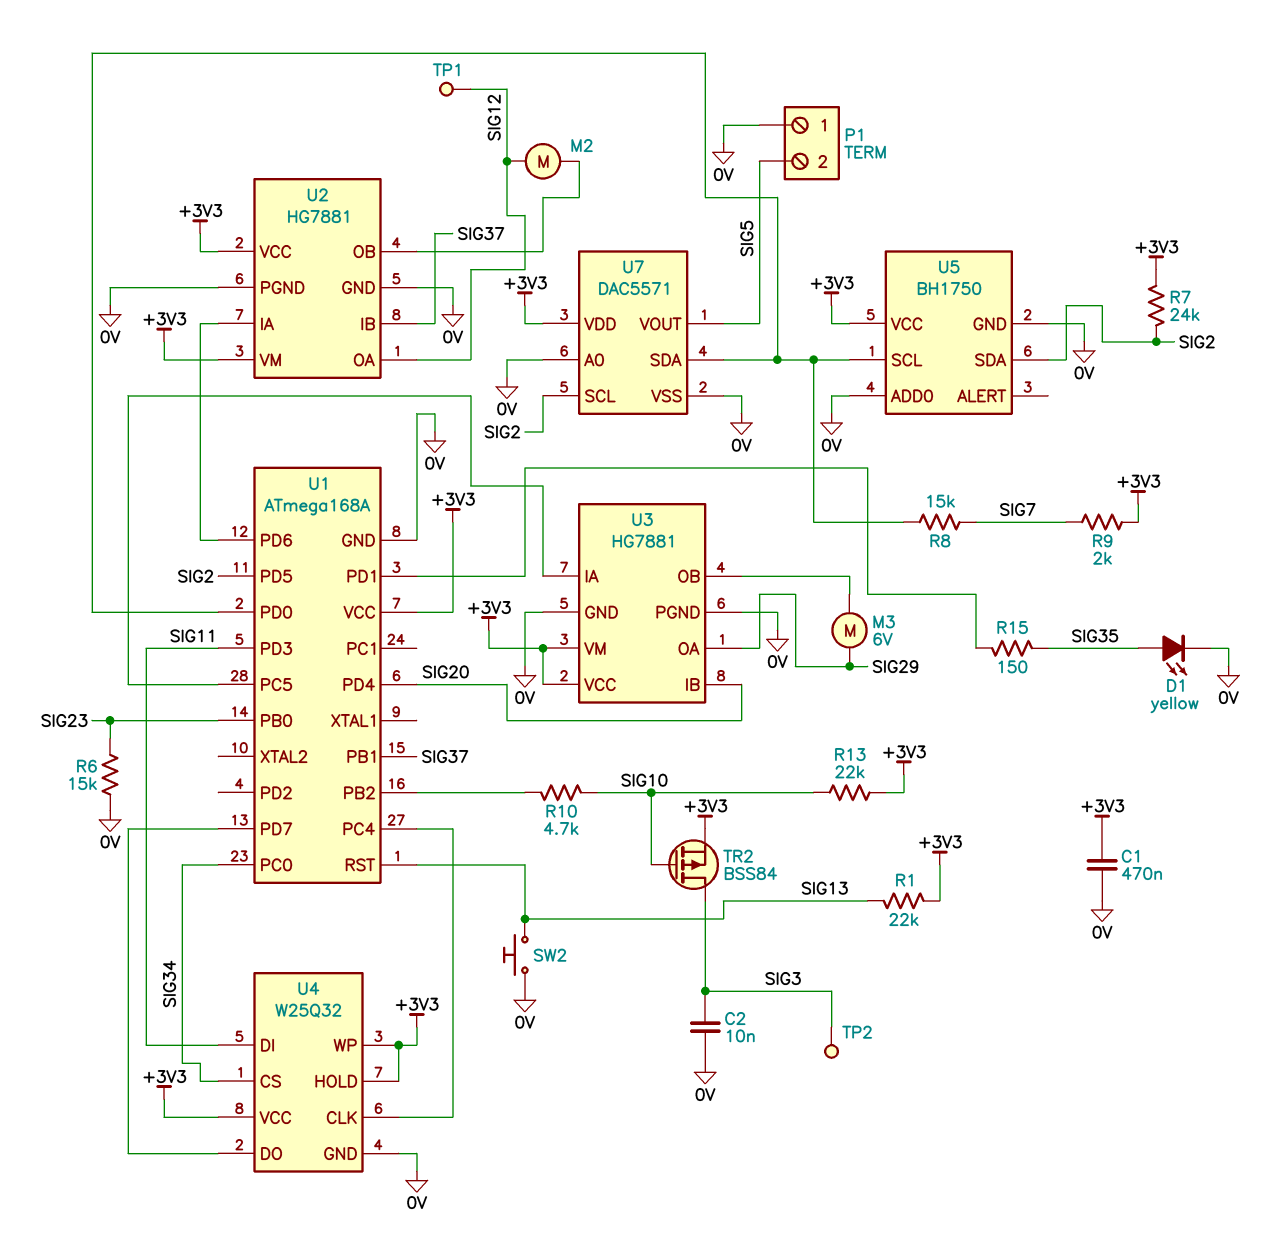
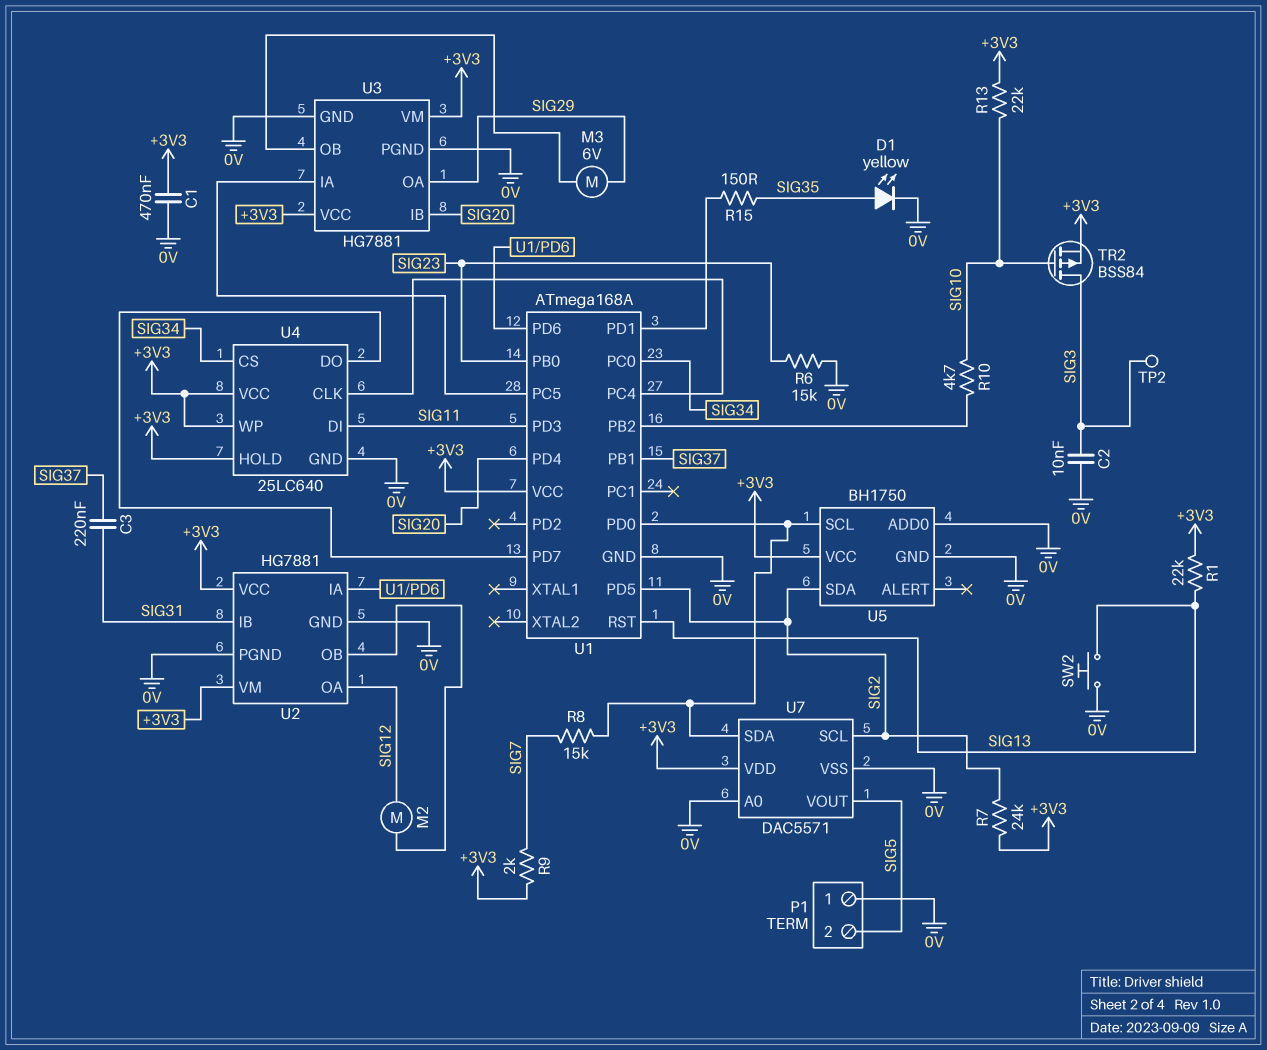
C3: none -> 220nF (SIG31, SIG37)
TP1: test point (SIG12) -> none
U2 pin IB: SIG37 -> SIG31
U4: W25Q32 -> 25LC640

